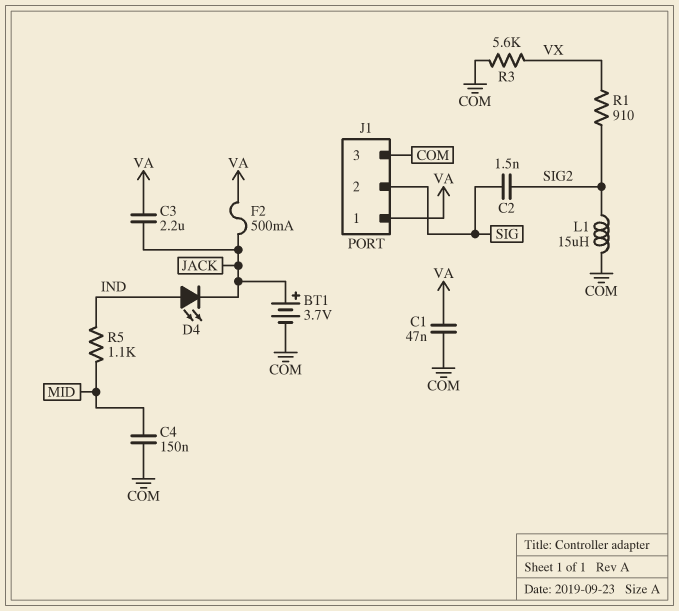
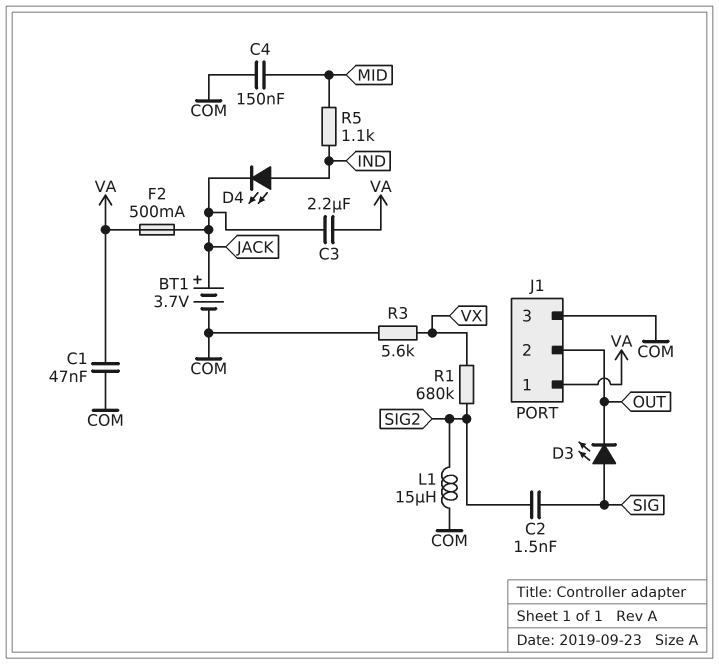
D3: none -> LED (A SIG, K OUT)
J1 pin 2: SIG -> OUT
R1: 910 (SIG2, VX) -> 680k (SIG2, VX)

